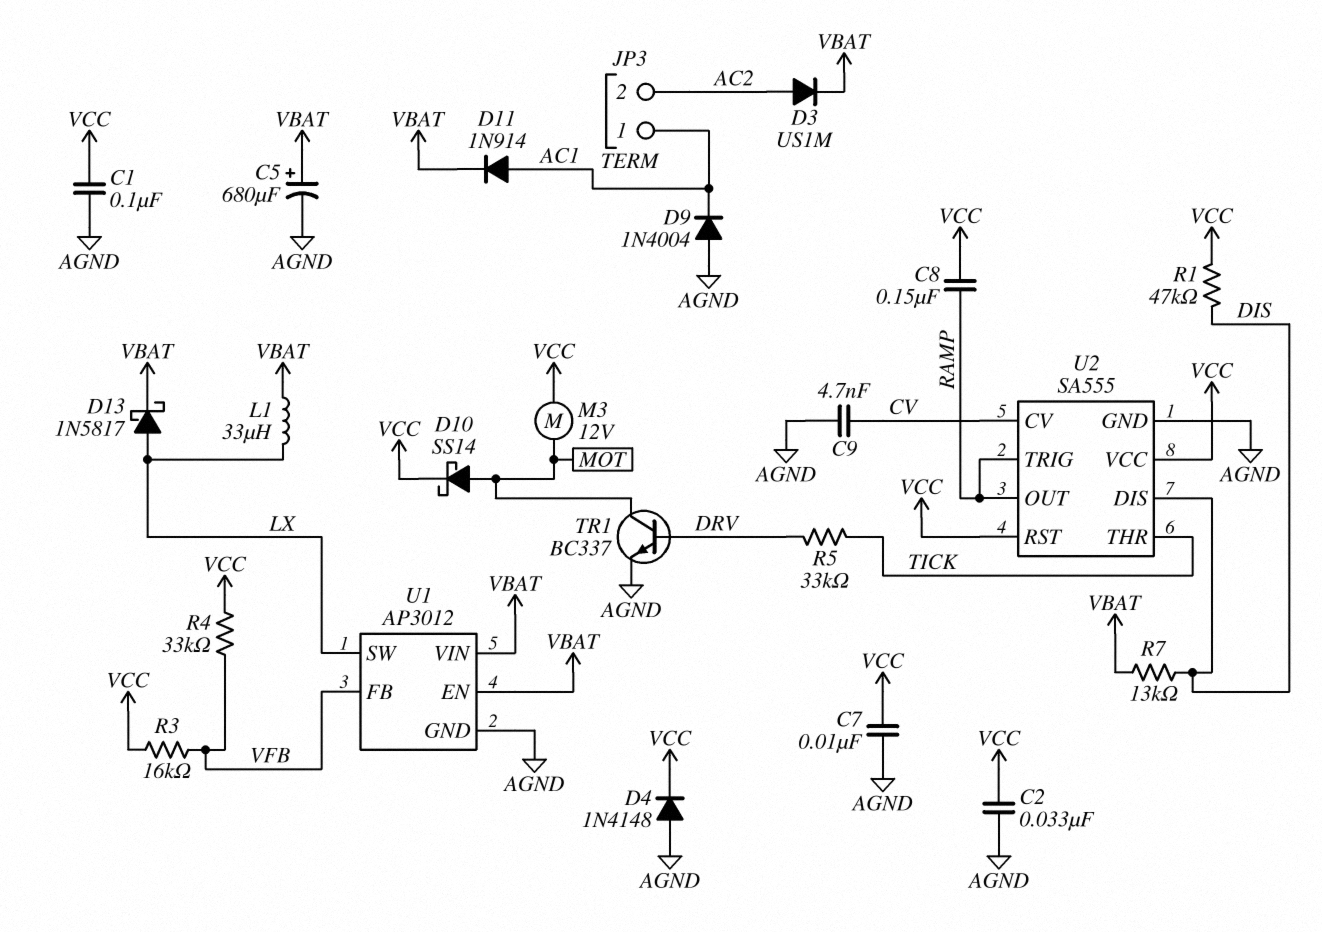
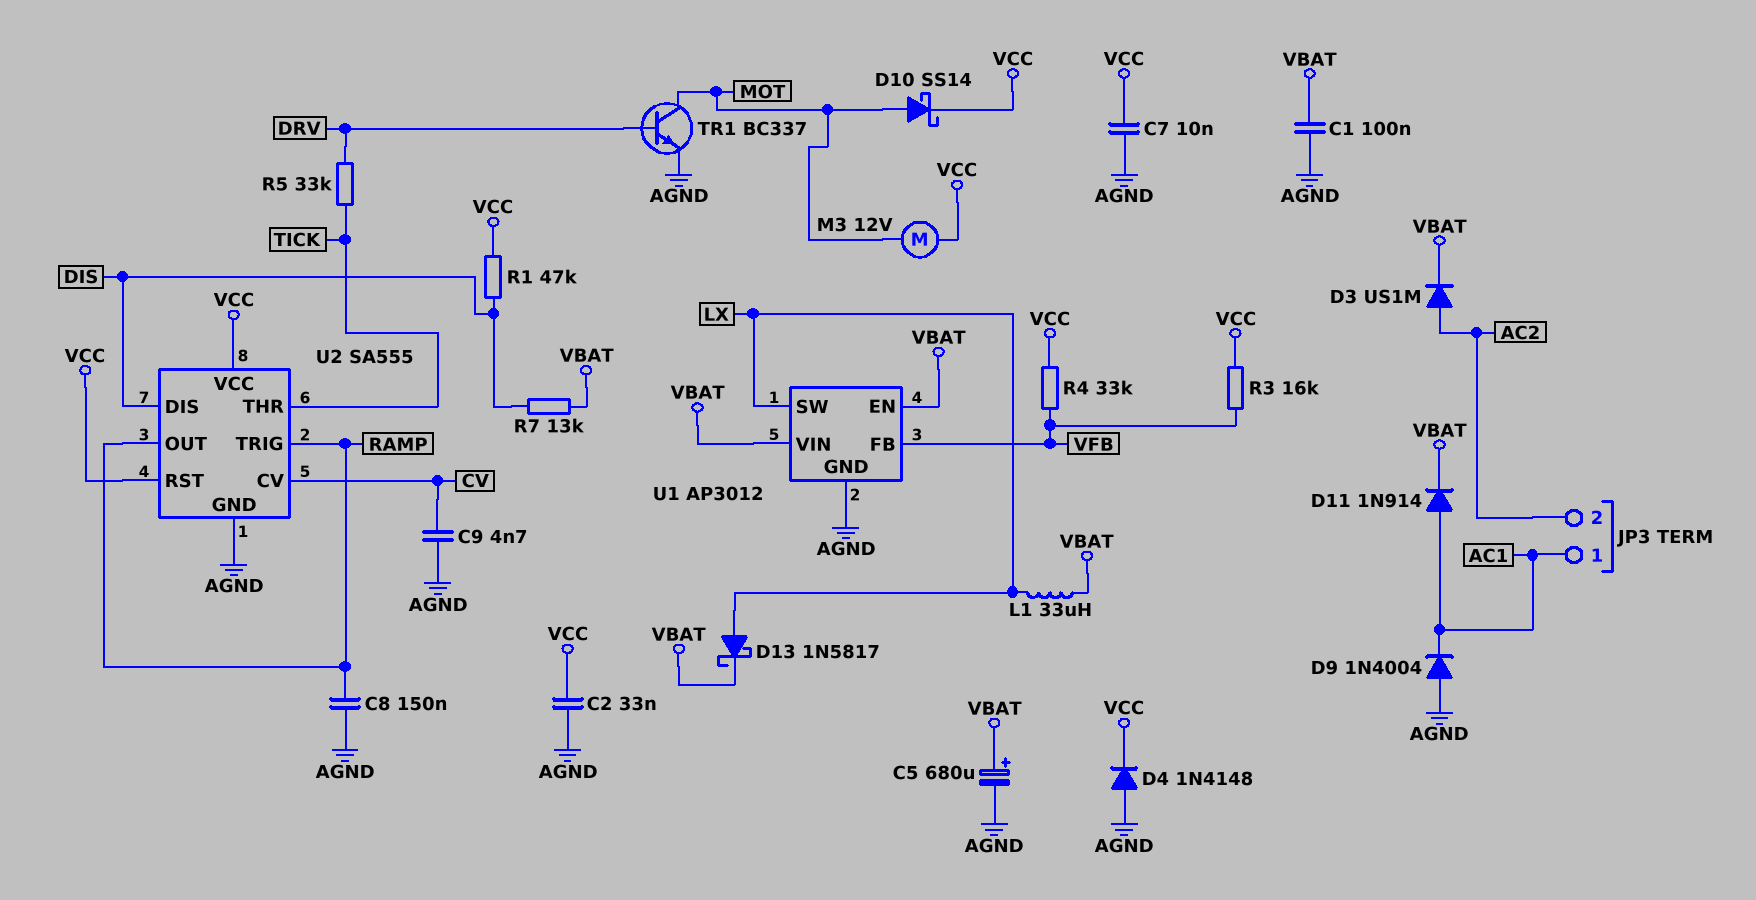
C1: 100nF (AGND, VCC) -> 100nF (AGND, VBAT)
C8: 150nF (RAMP, VCC) -> 150nF (AGND, RAMP)

